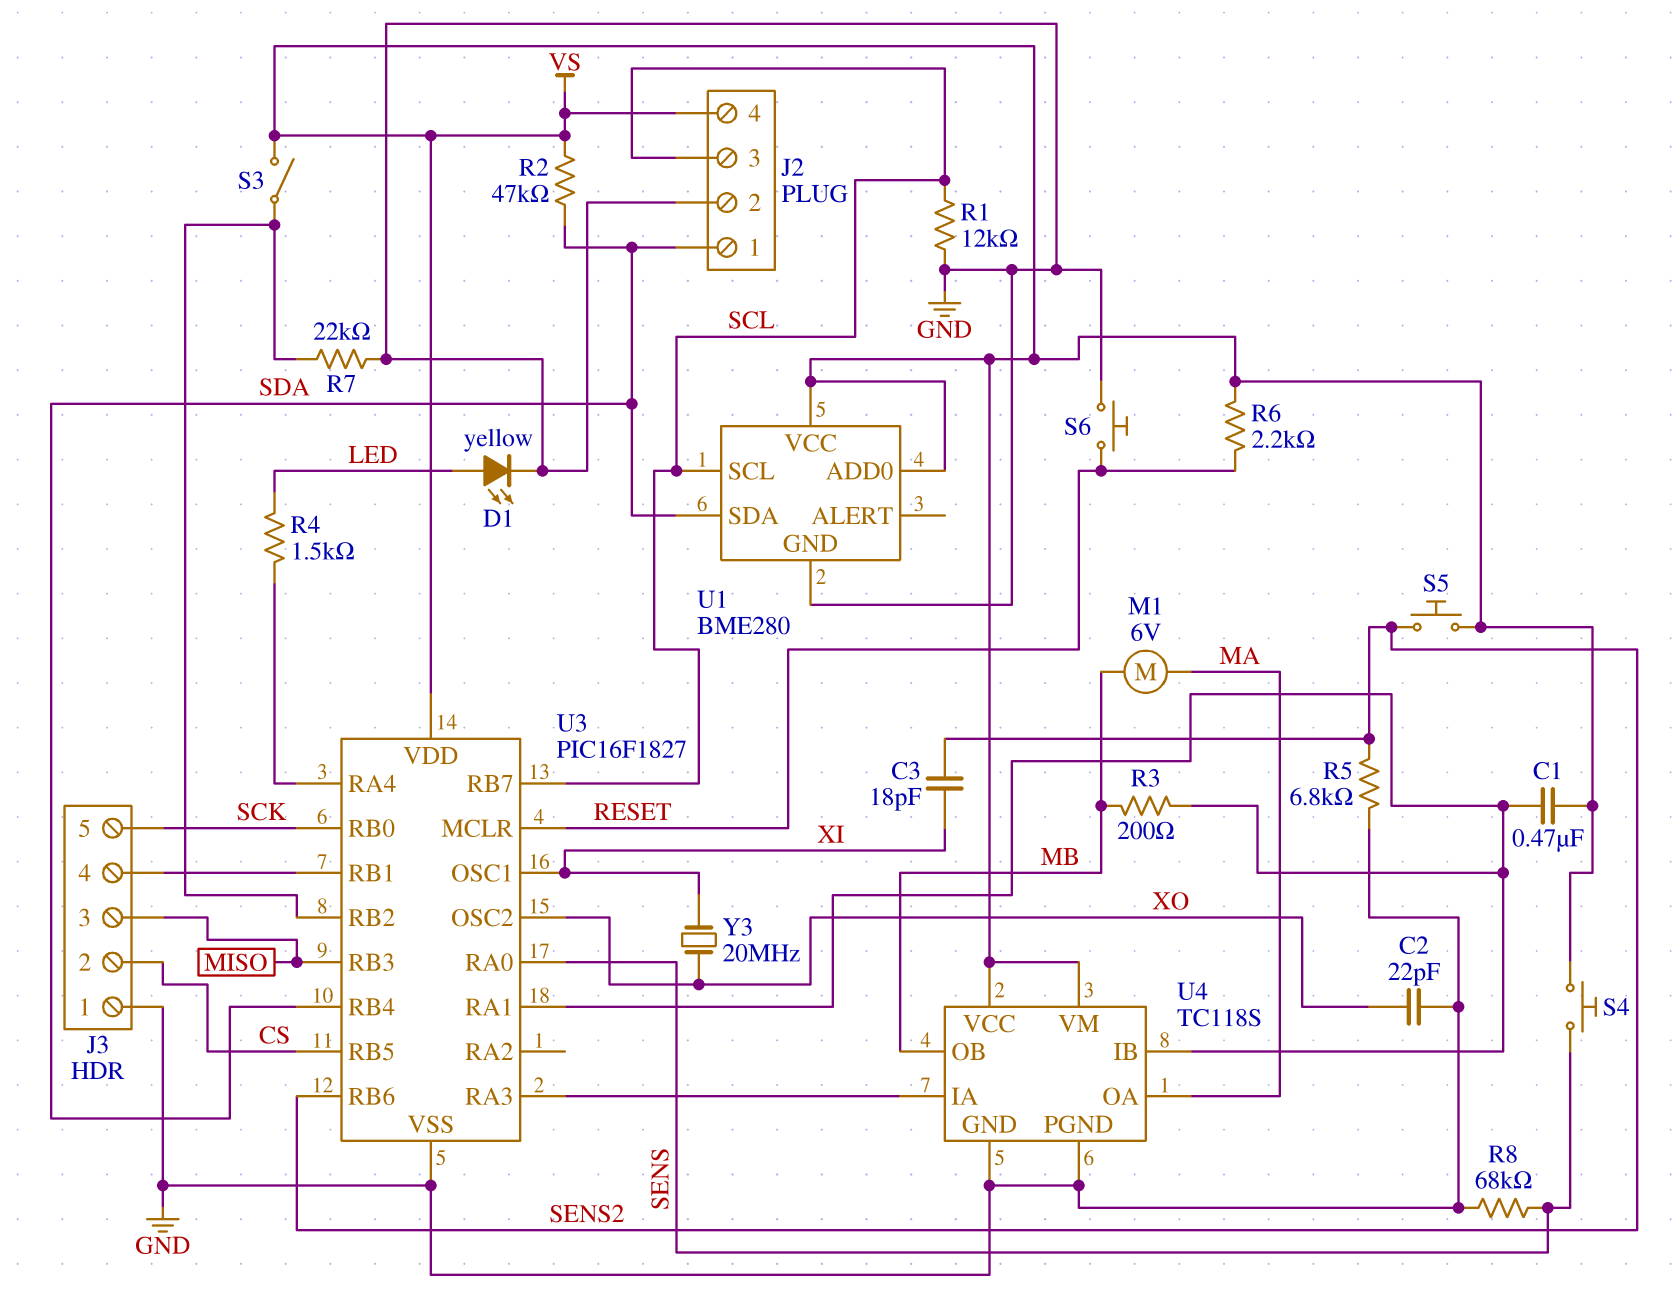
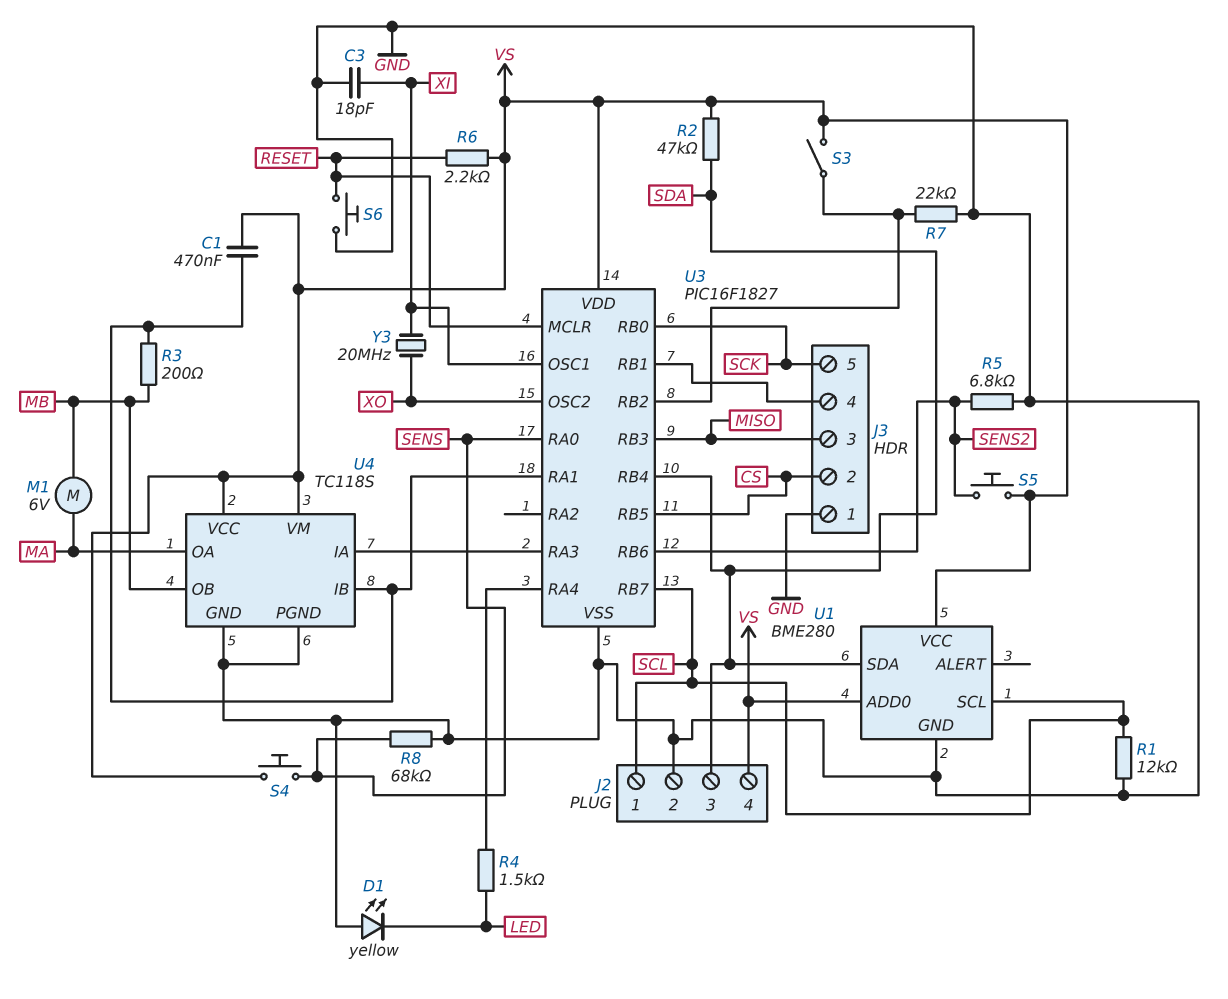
C2: 22pF (GND, XO) -> none
C3: 18pF (SENS2, XI) -> 18pF (GND, XI)
D1: LED yellow (A LED, K GND) -> LED yellow (A GND, K LED)
J2 pin 1: SDA -> SCL
J2 pin 3: SCL -> SDA

